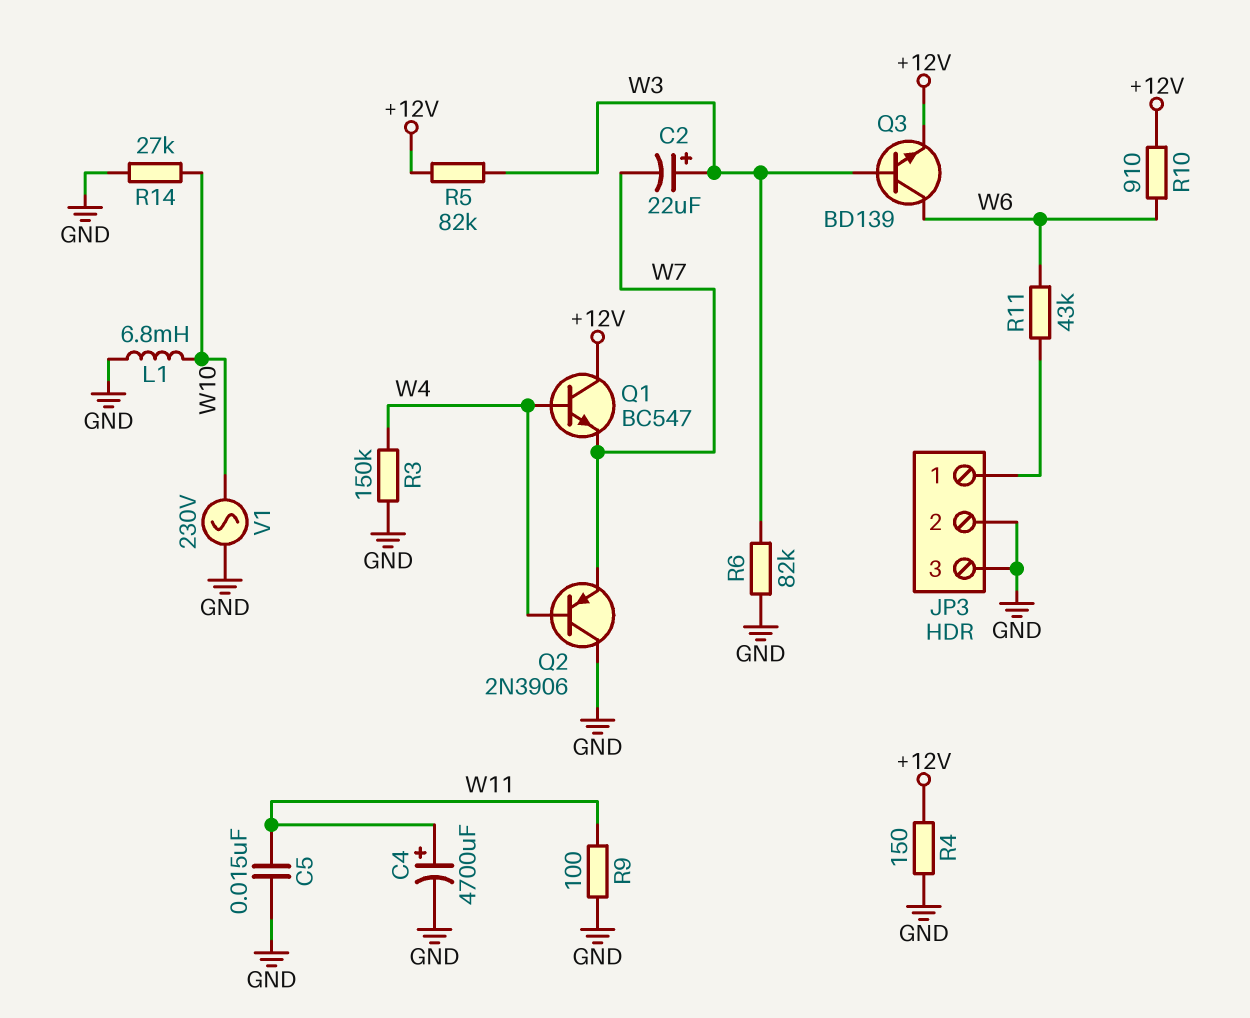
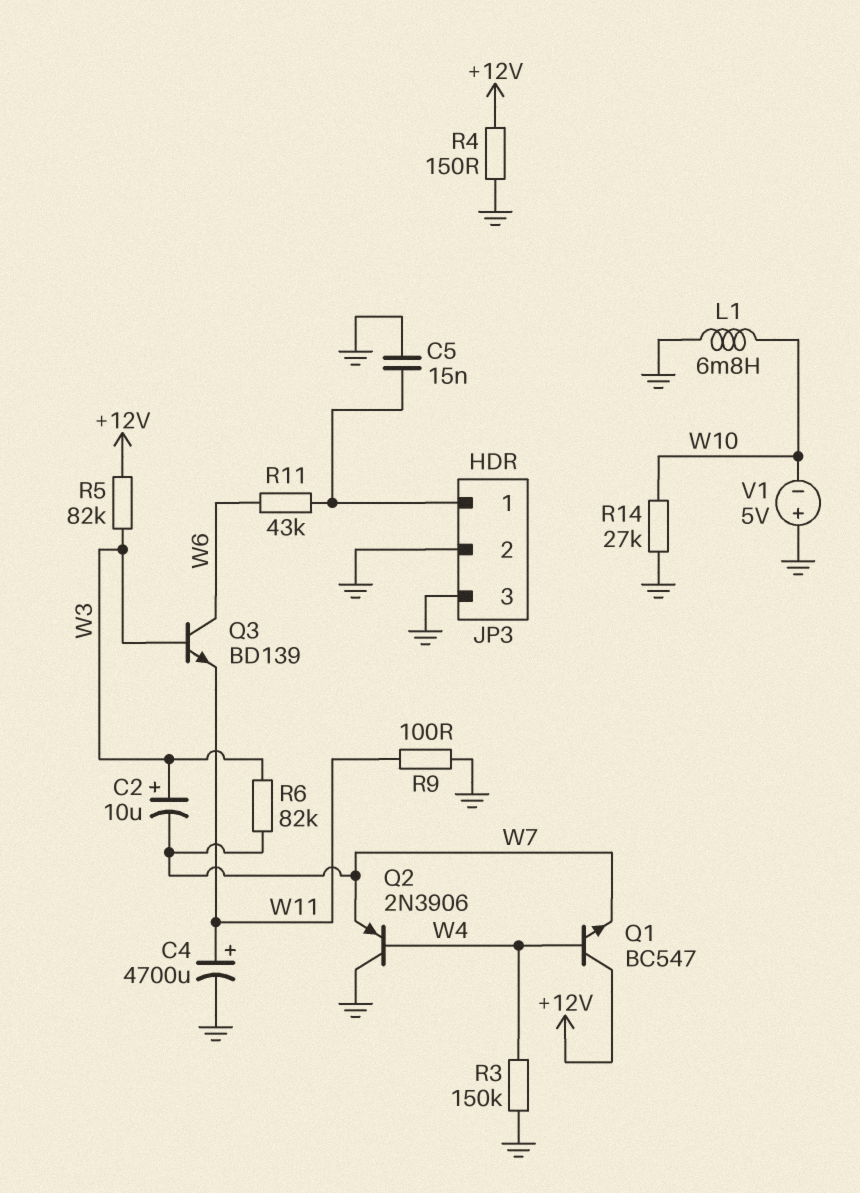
C2: 22uF (plus W3, minus W7) -> 10uF (plus W3, minus W7)
C5: 15nF (GND, W11) -> 15nF (GND, JP3/1)
Q3: NPN BD139 (B W3, C W6, E +12V) -> NPN BD139 (B W3, C W6, E W11)
R6: 82k (GND, W3) -> 82k (W3, W7)
R10: 910 (+12V, W6) -> none
V1: AC 230V (GND, W10) -> 5V (plus GND, minus W10)

